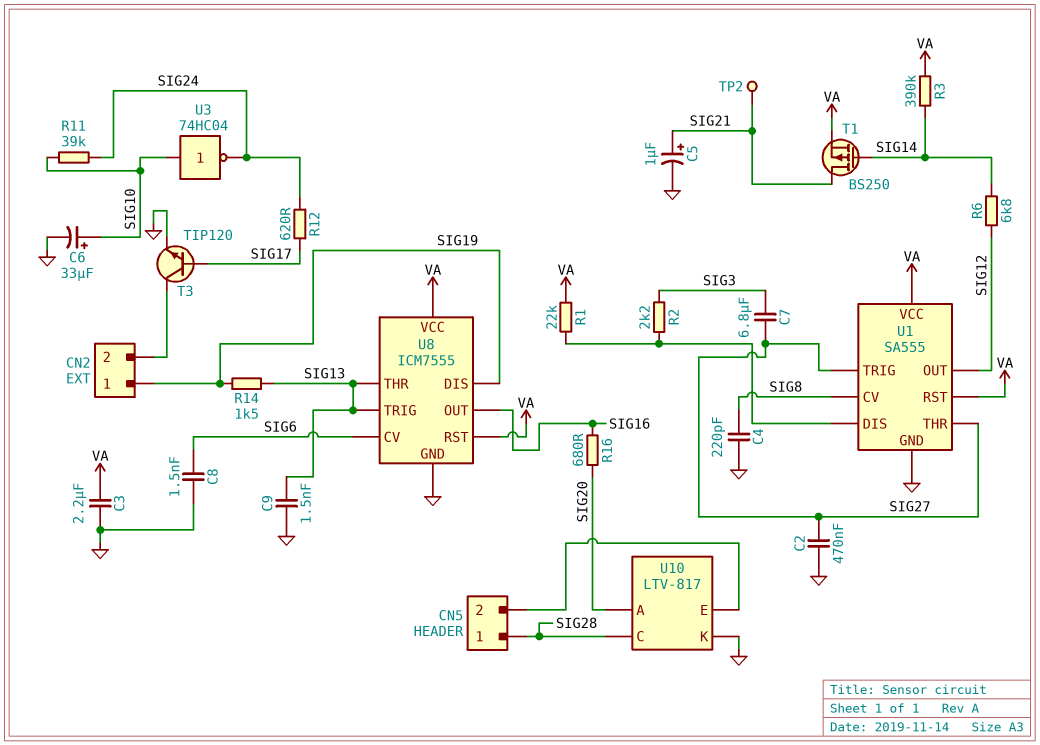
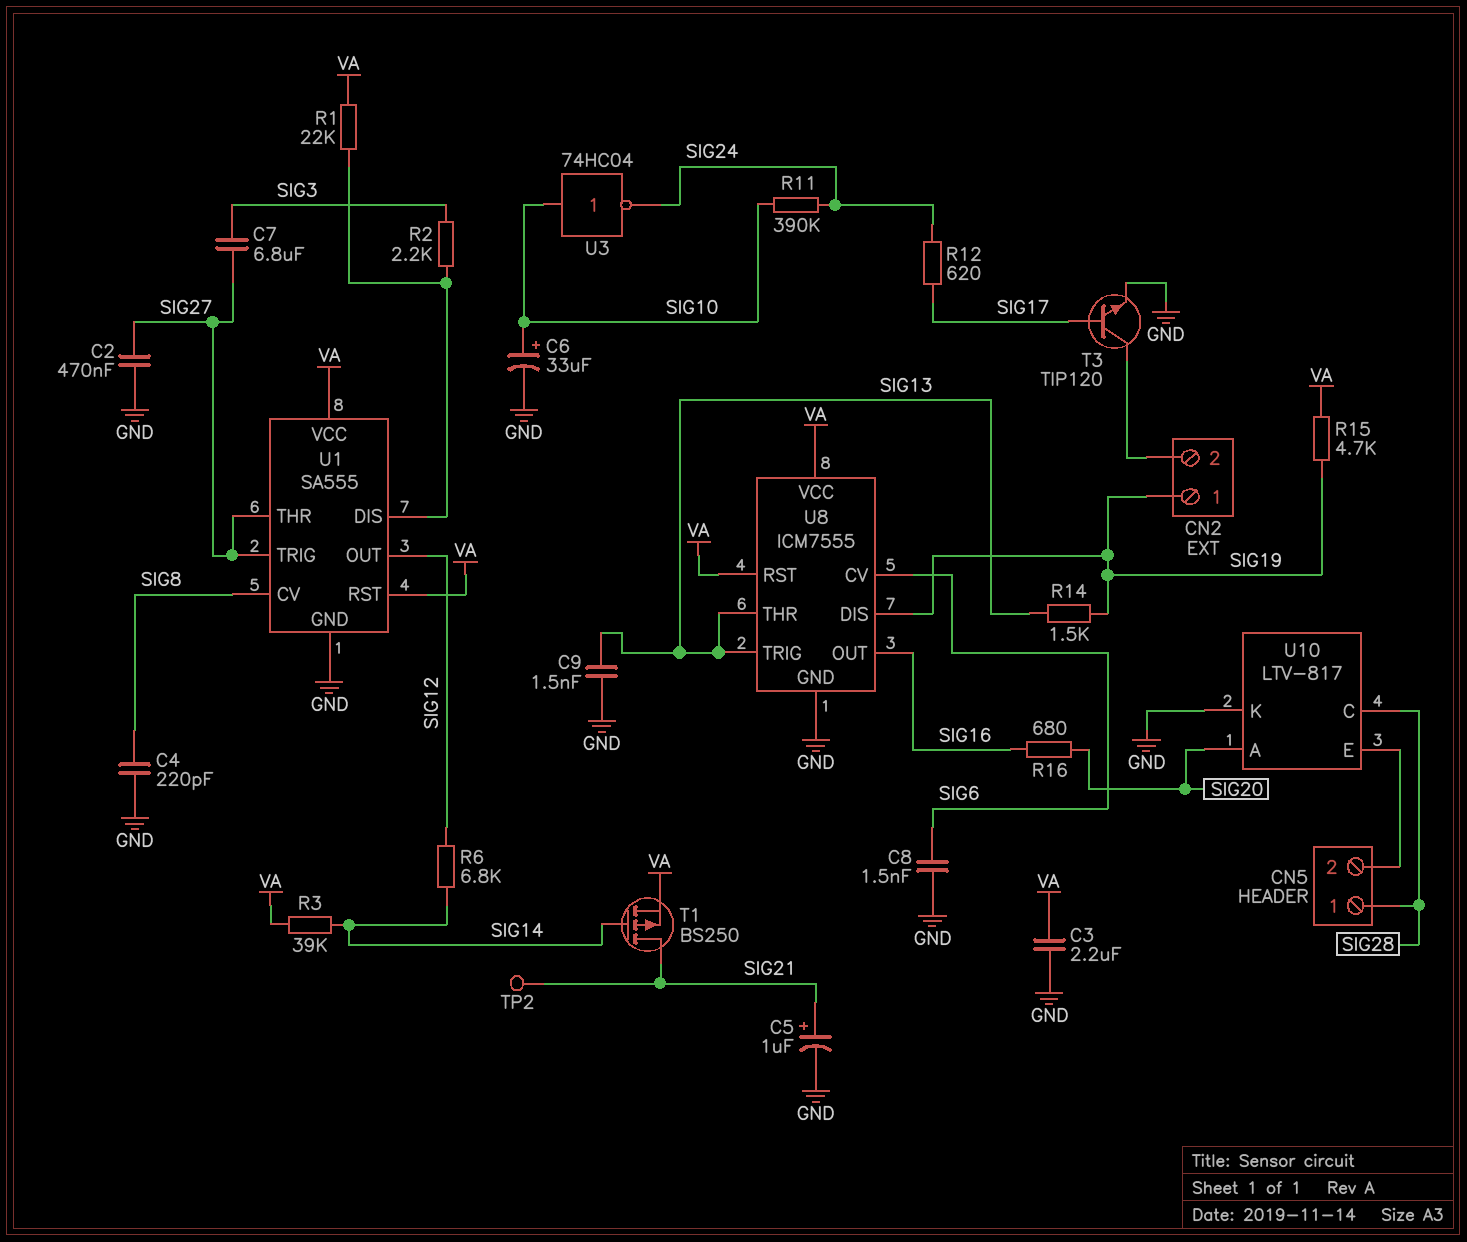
R3: 390k (SIG14, VA) -> 39k (SIG14, VA)
R11: 39k (SIG10, SIG24) -> 390k (SIG10, SIG24)
R15: none -> 4.7k (SIG19, VA)

